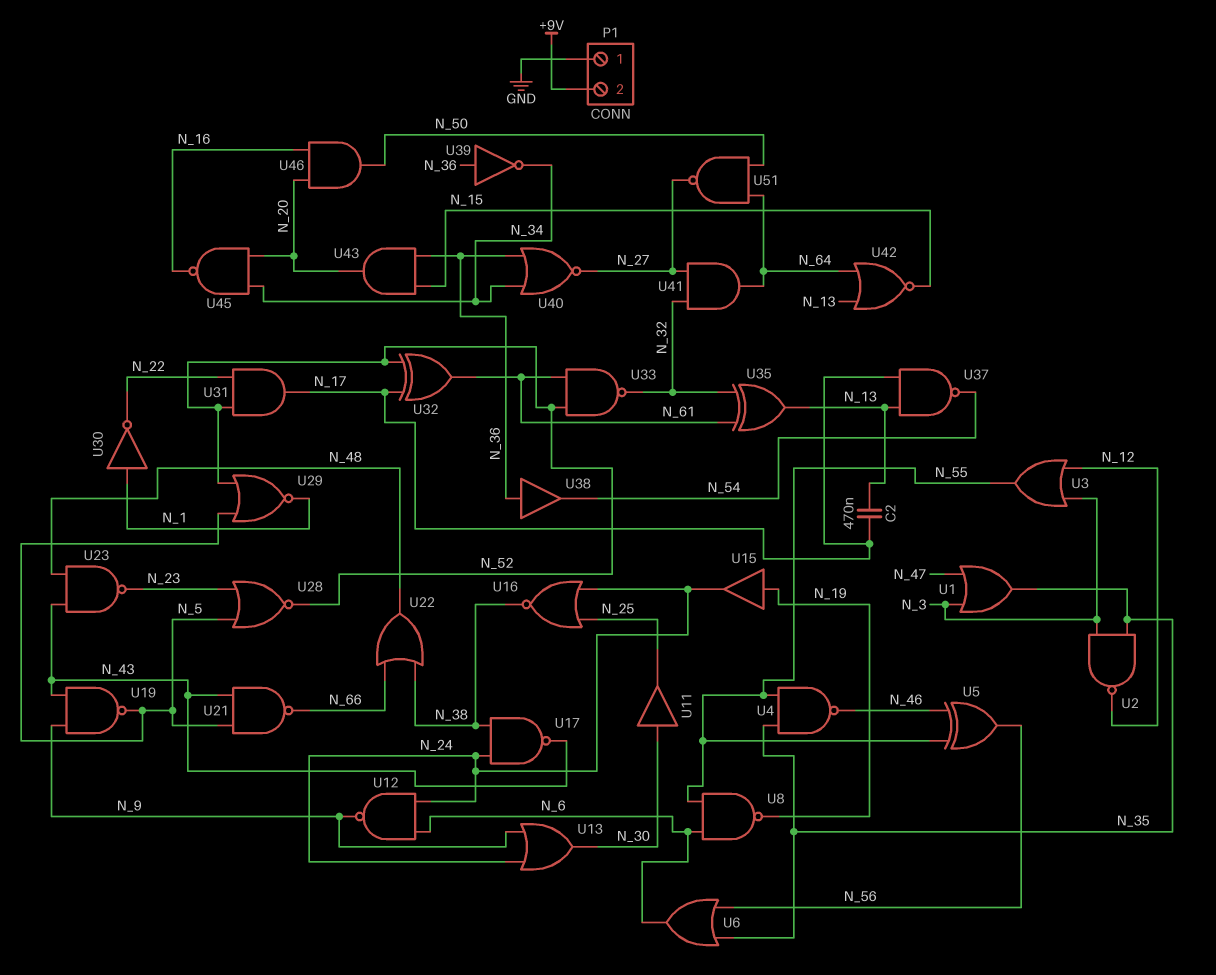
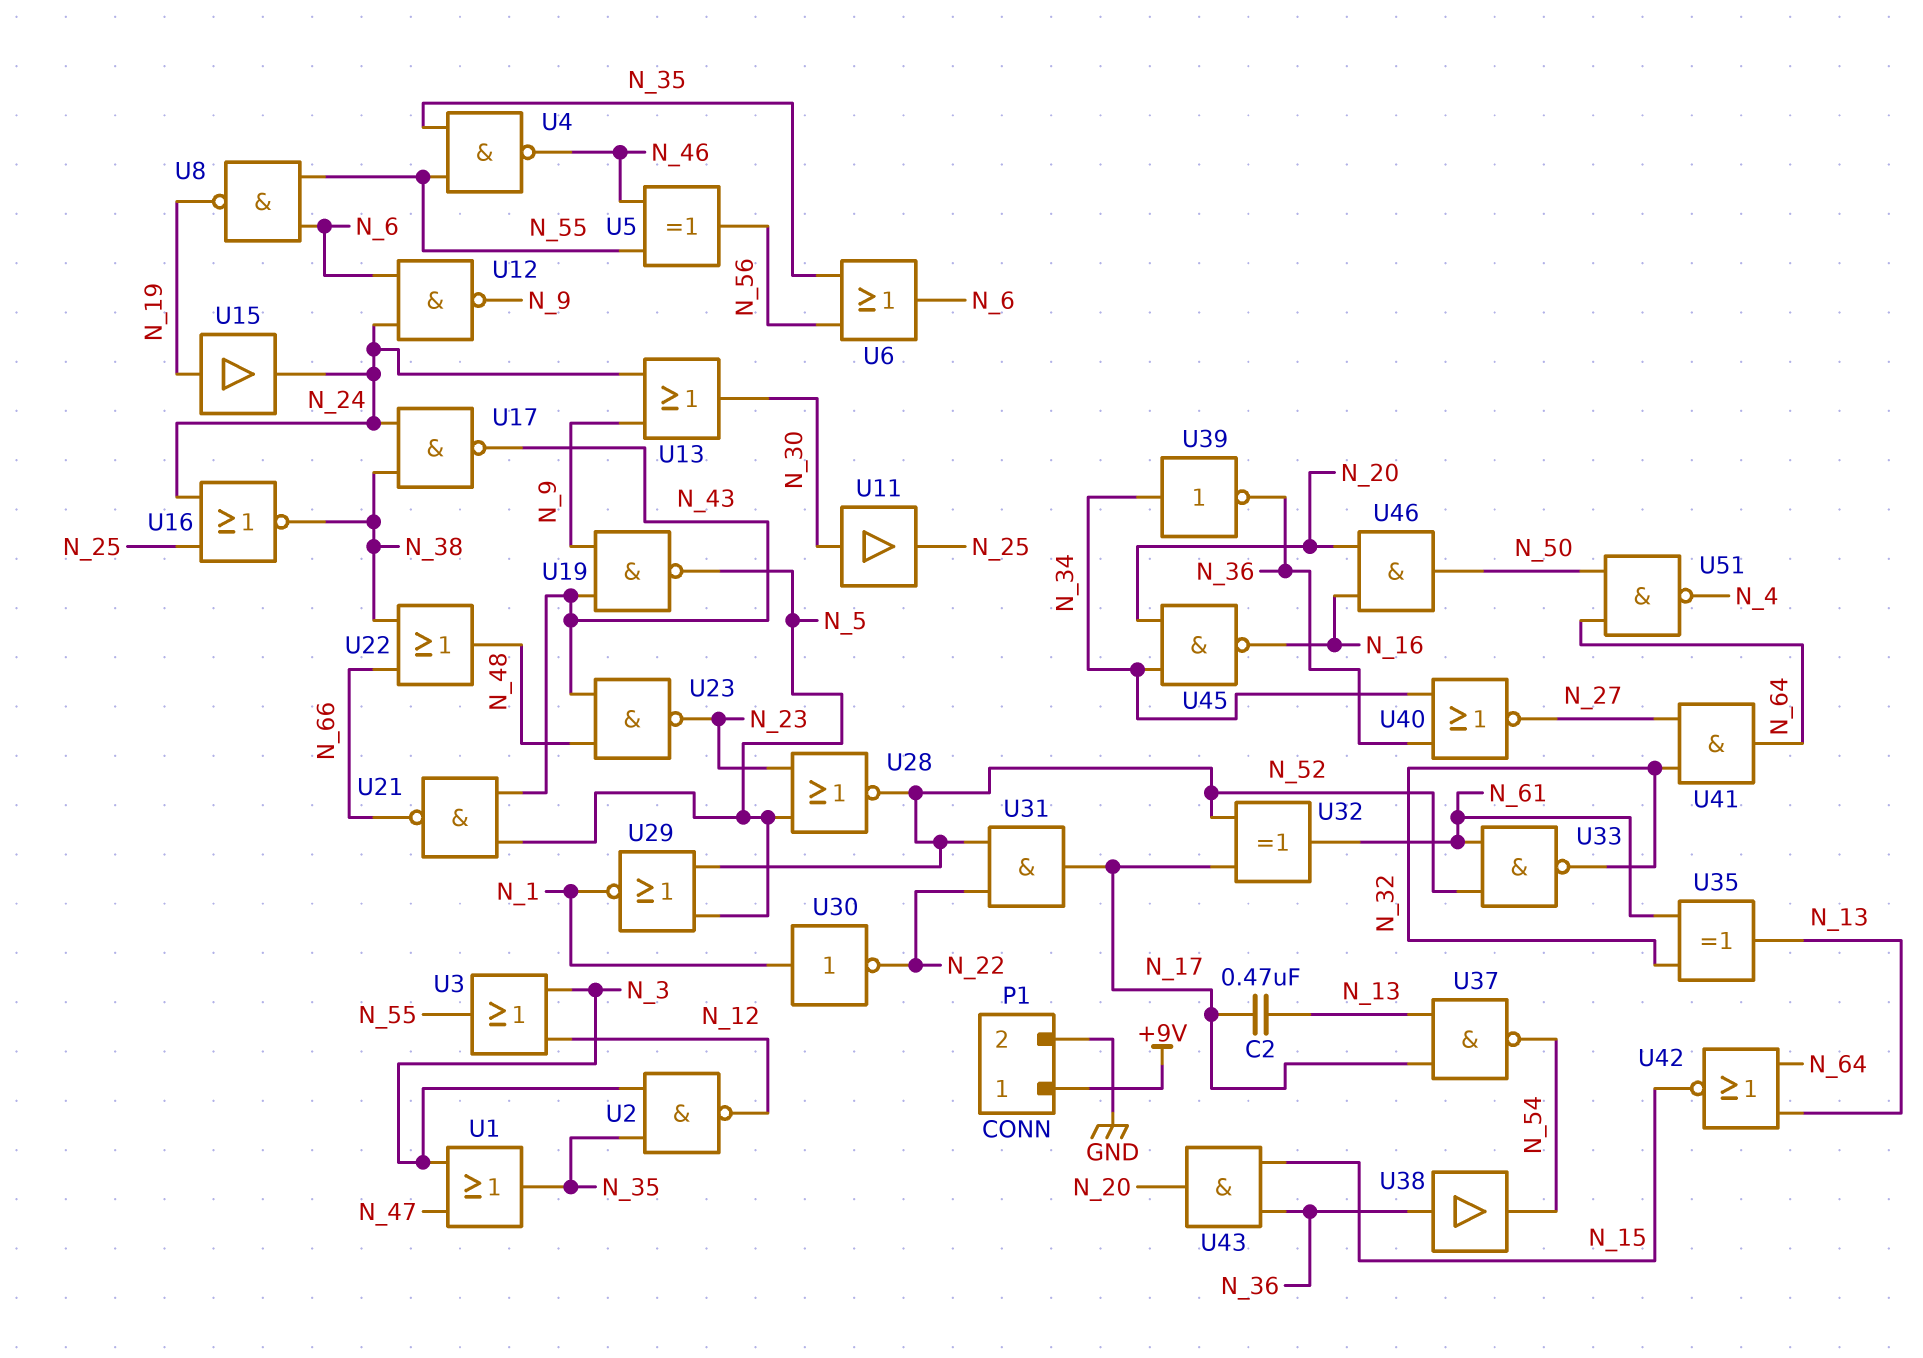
P1 pin 1: GND -> +9V
P1 pin 2: +9V -> GND
U39: NOT (in N_36, out N_34) -> NOT (in N_34, out N_36)
U51: NAND (in N_50, in N_64, out N_27) -> NAND (in N_50, in N_64, out N_4)

